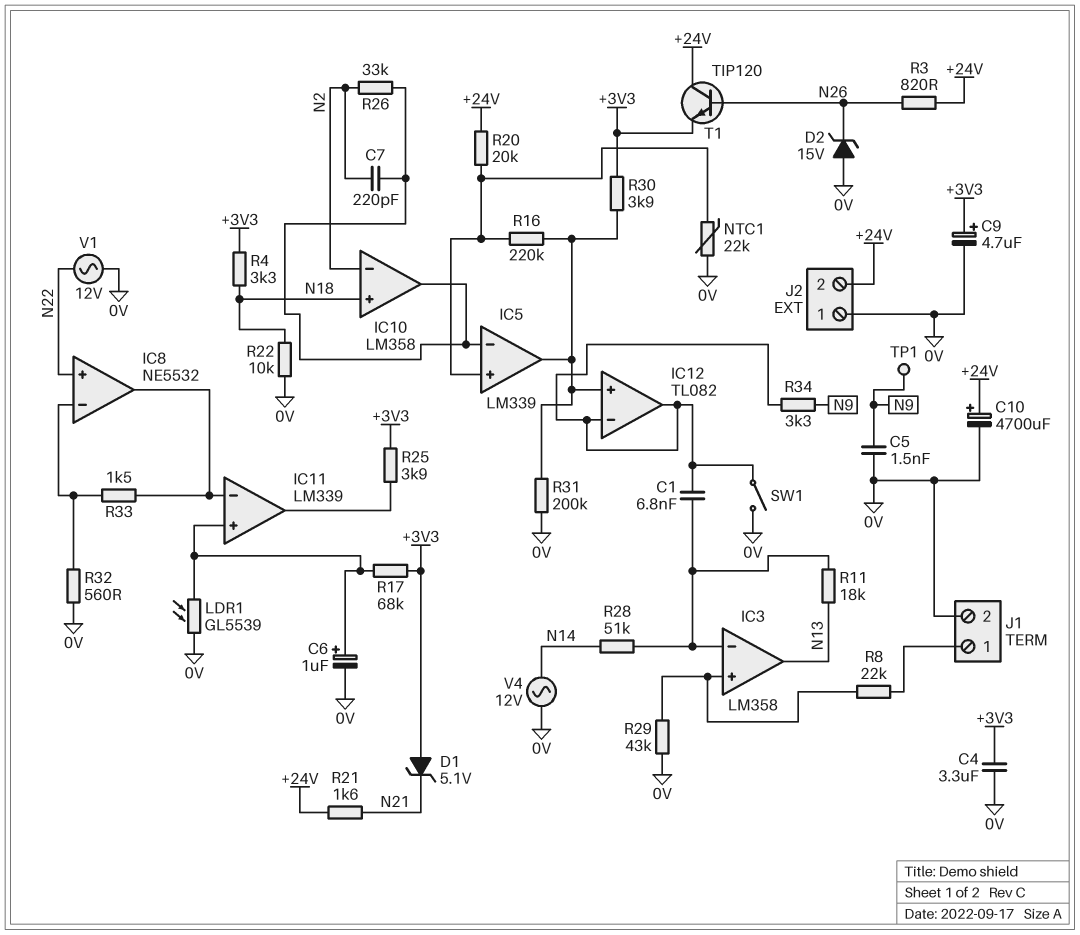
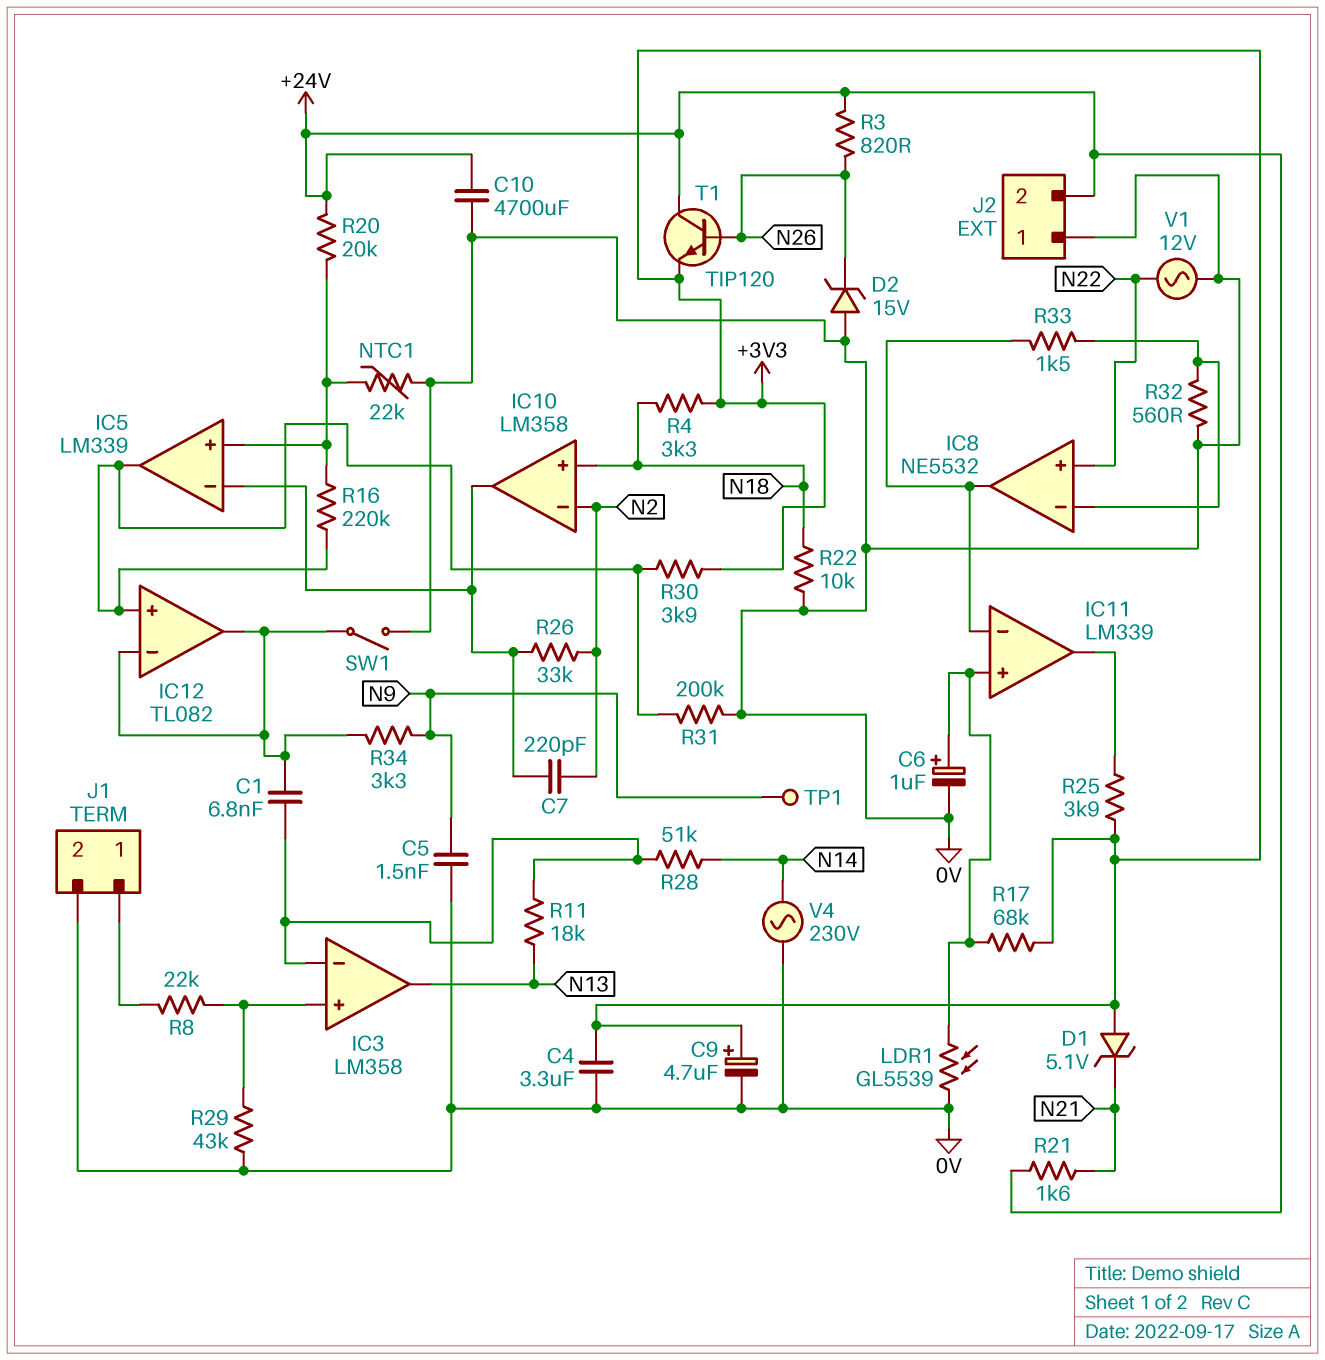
C10: 4700uF (plus +24V, minus 0V) -> 4700uF (+24V, 0V)
V4: AC 12V (0V, N14) -> AC 230V (0V, N14)

